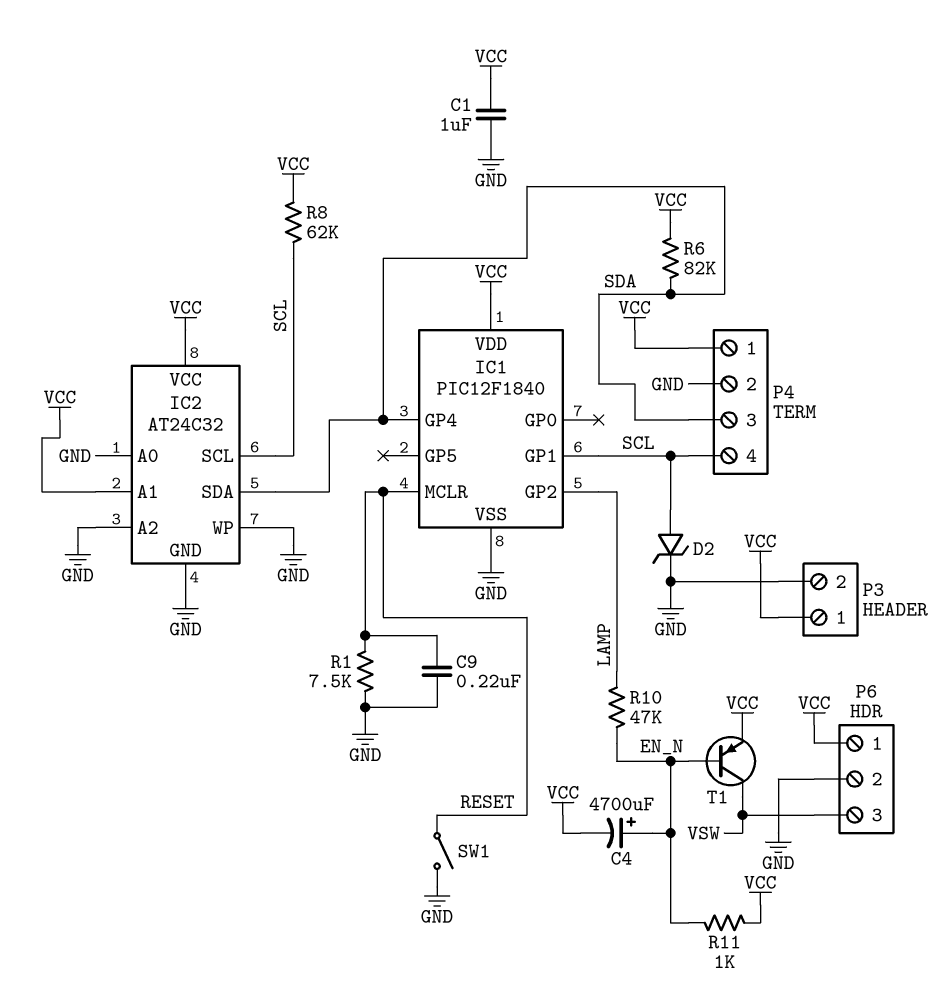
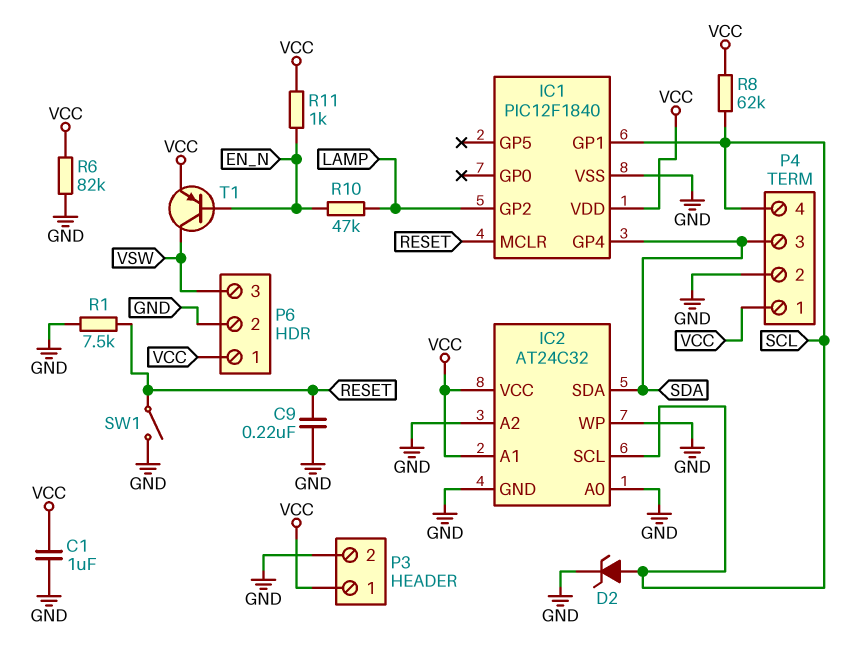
C4: 4700uF (plus EN_N, minus VCC) -> none
R6: 82k (SDA, VCC) -> 82k (GND, VCC)

